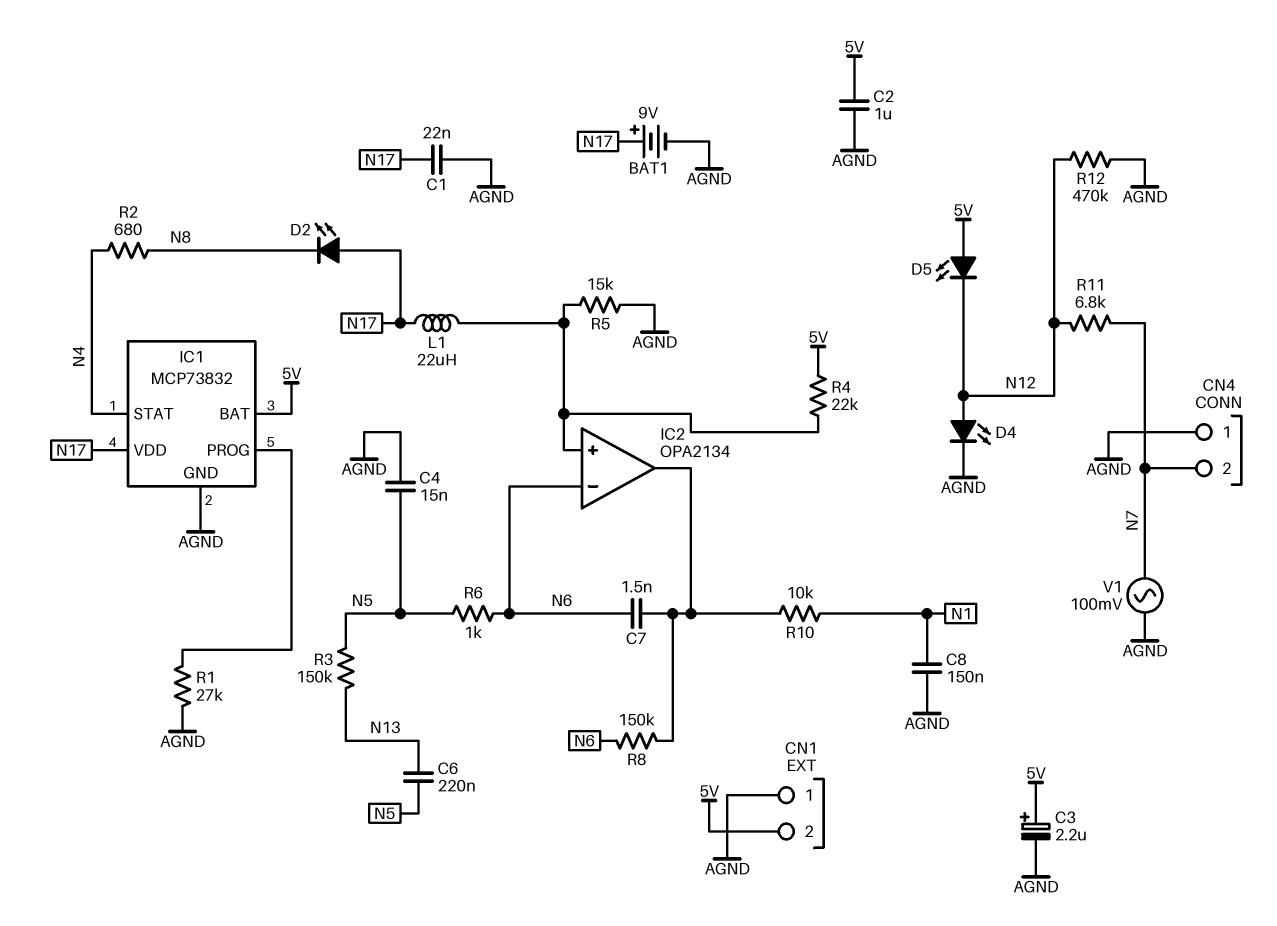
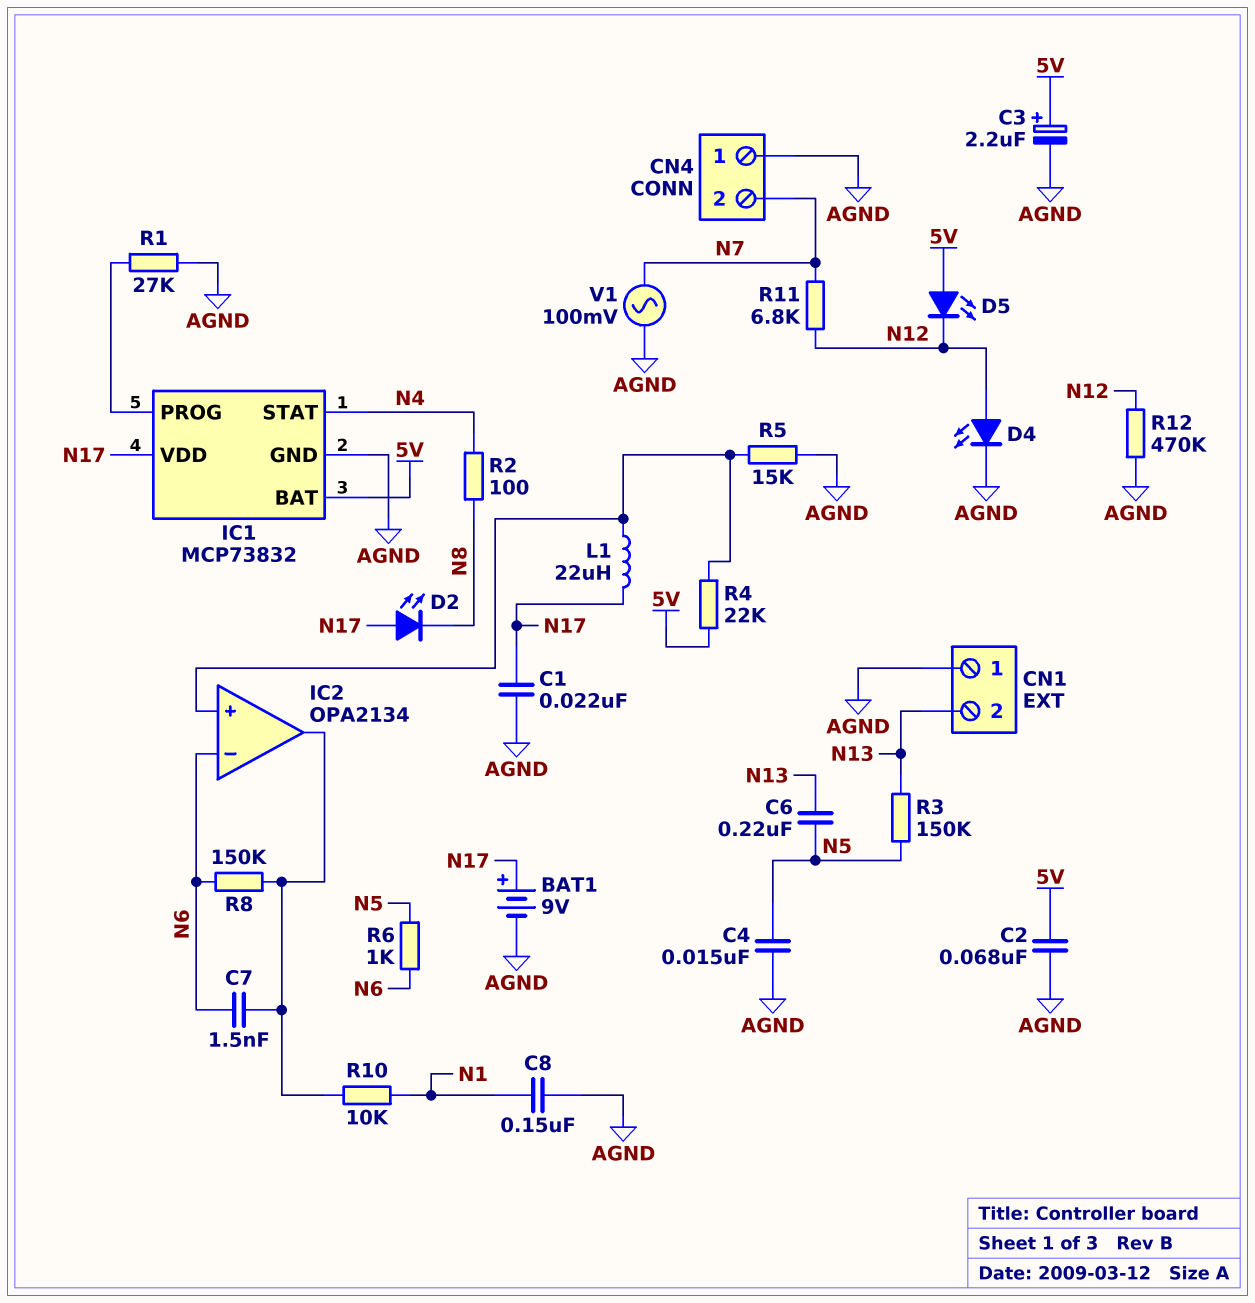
C2: 1uF (5V, AGND) -> 68nF (5V, AGND)
CN1 pin 2: 5V -> N13
R2: 680 (N4, N8) -> 100 (N4, N8)

